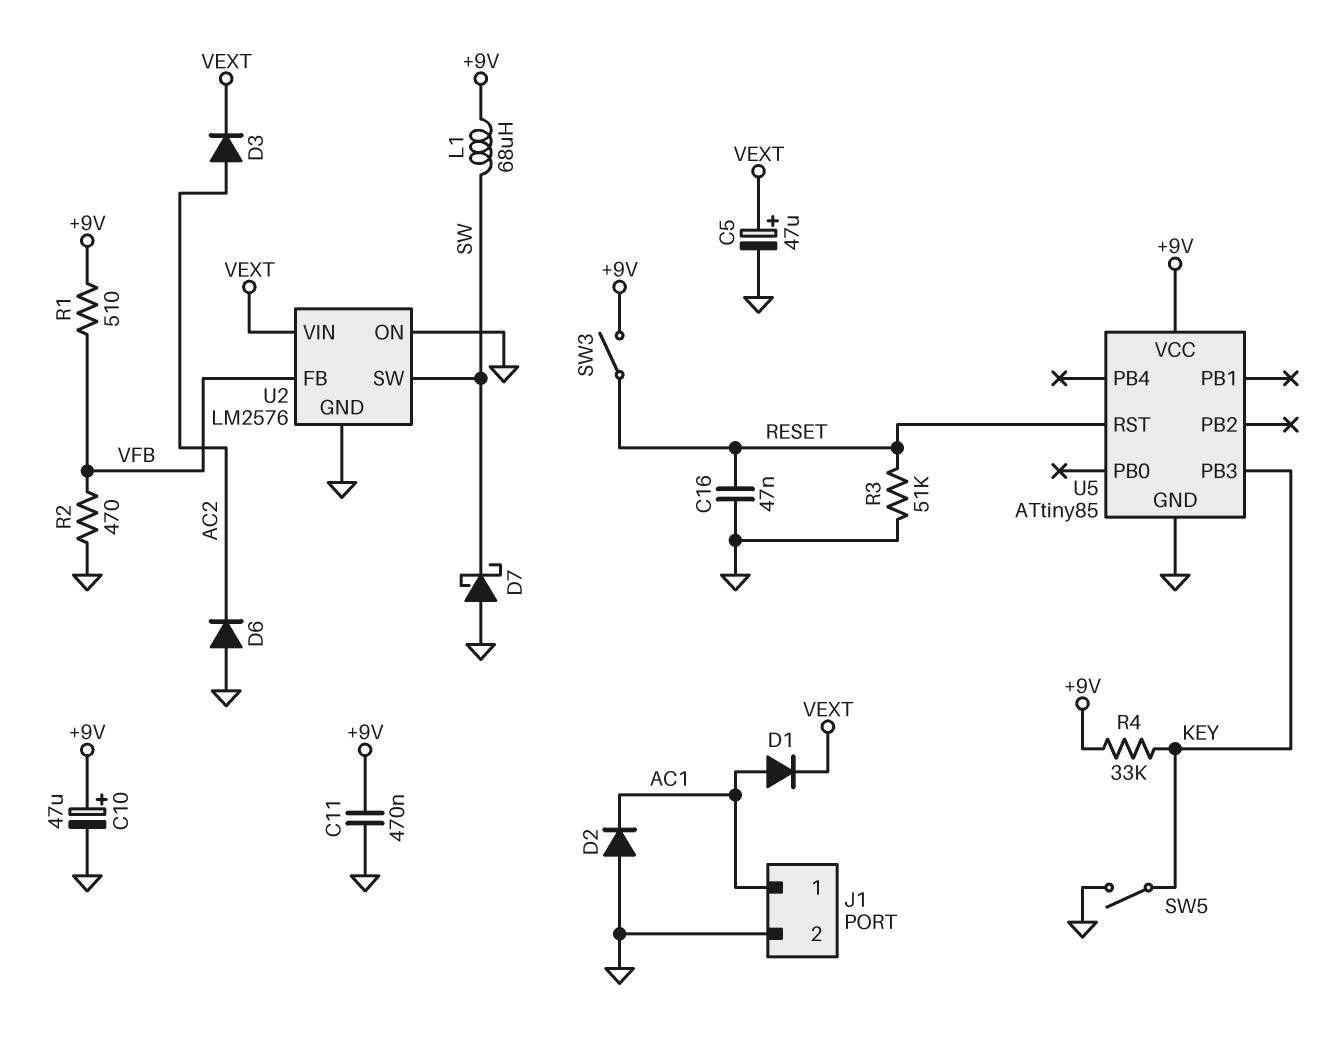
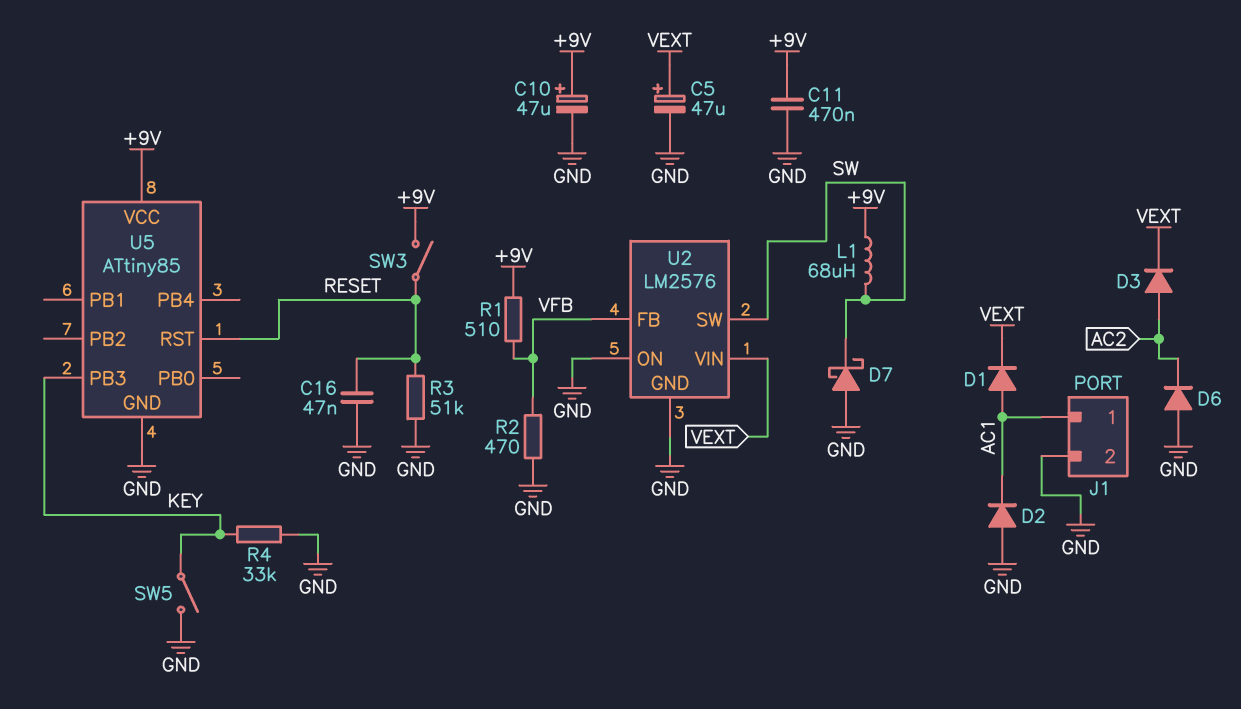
R4: 33k (+9V, KEY) -> 33k (GND, KEY)

